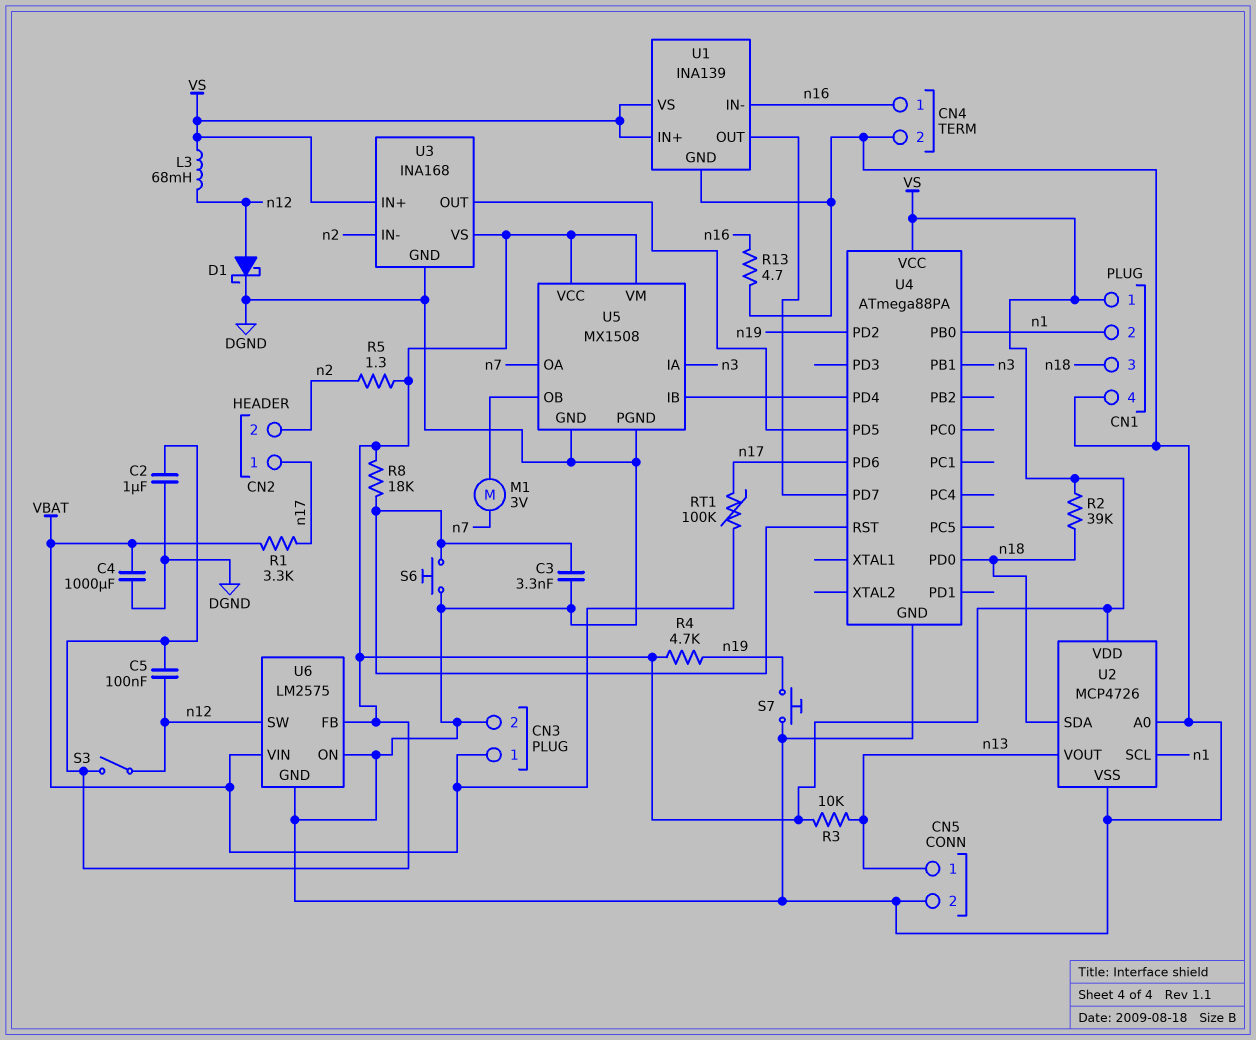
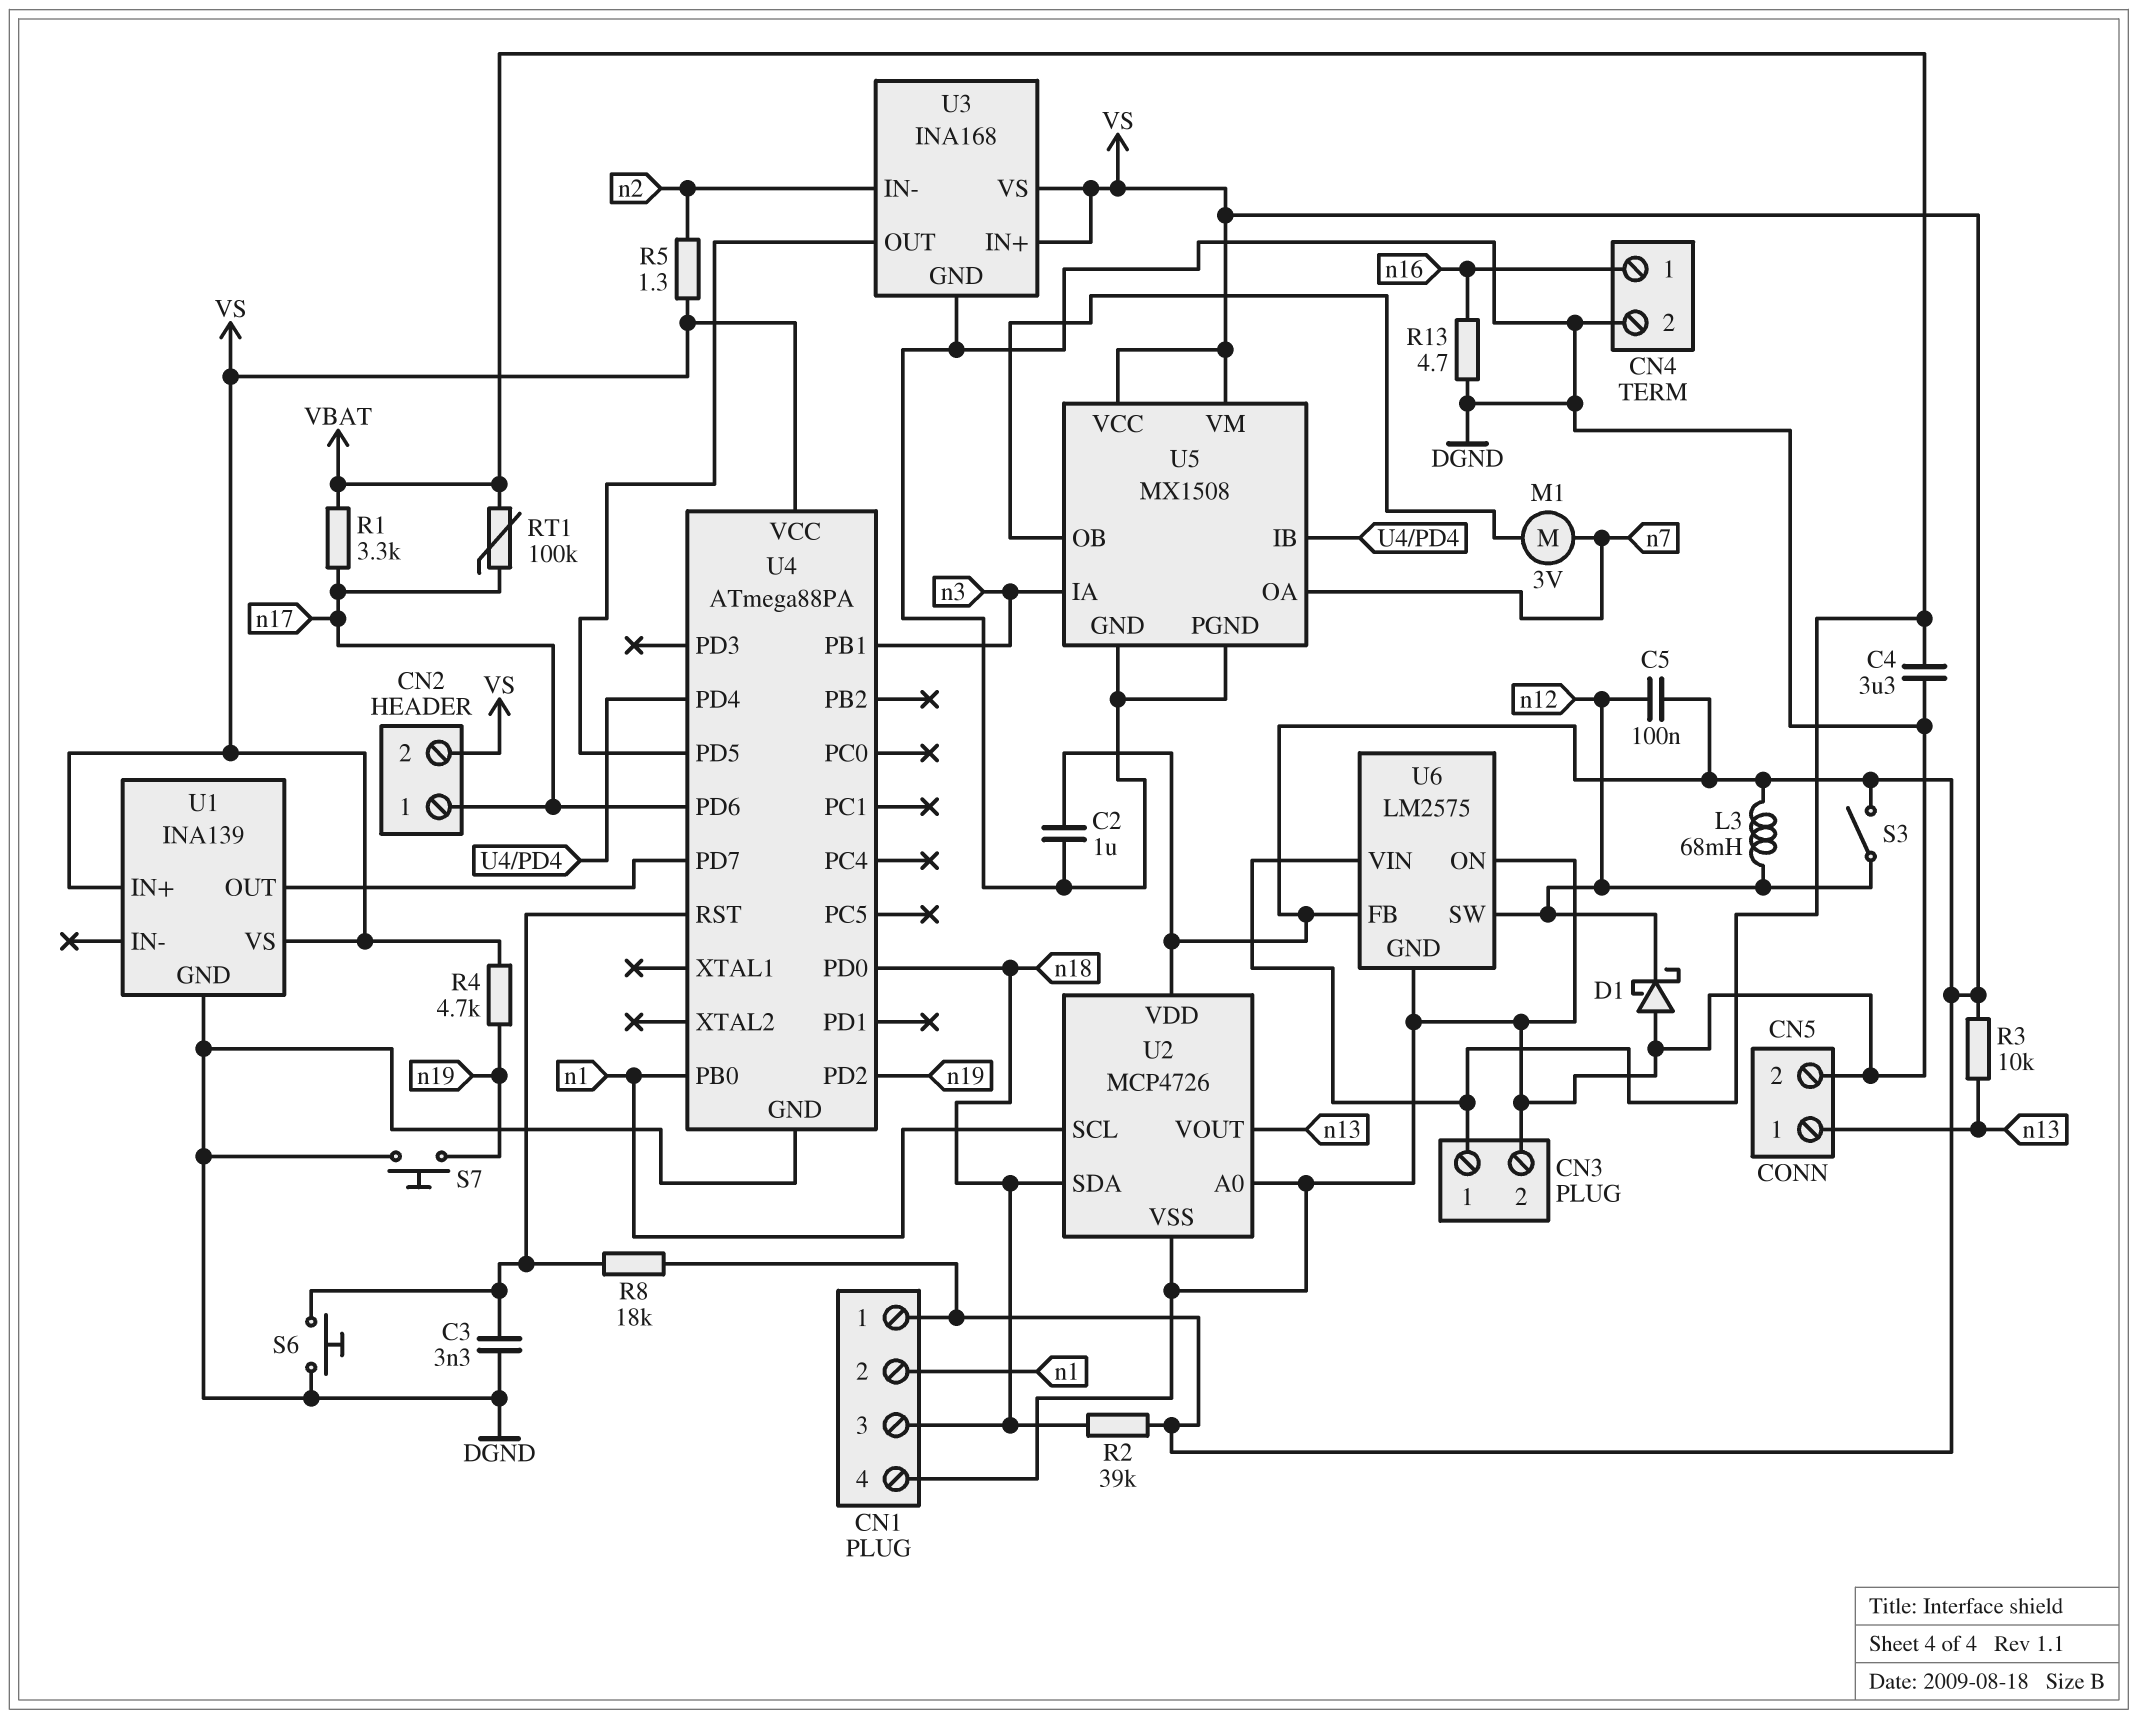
C4: 1000uF (DGND, VBAT) -> 3.3uF (DGND, VBAT)
CN2 pin 2: n2 -> VS
D1: schottky (A n12, K DGND) -> schottky (A DGND, K n12)
U1 pin IN-: n16 -> none

